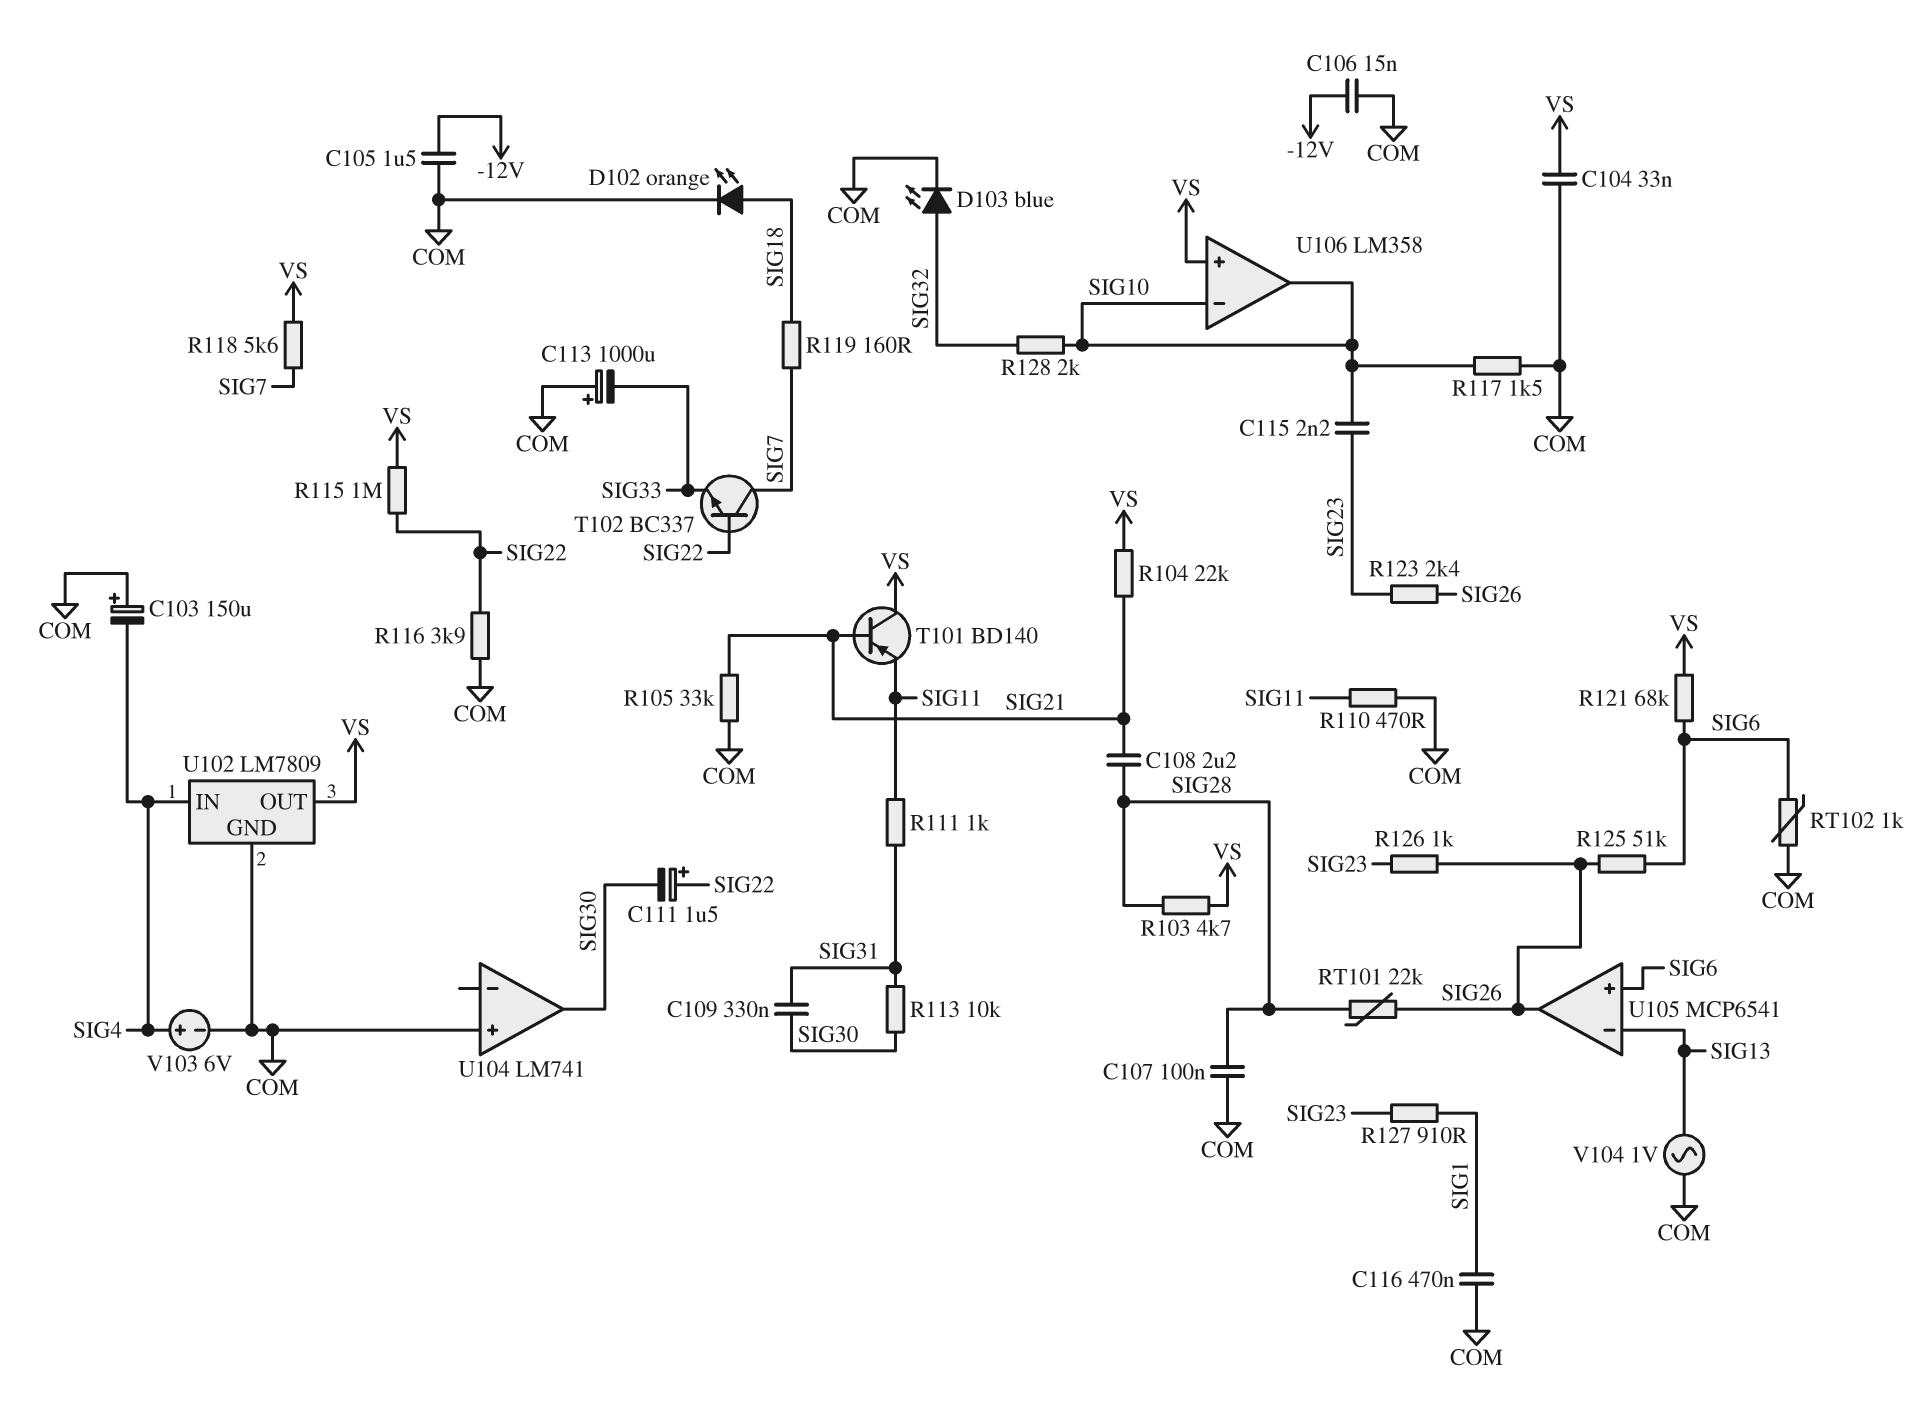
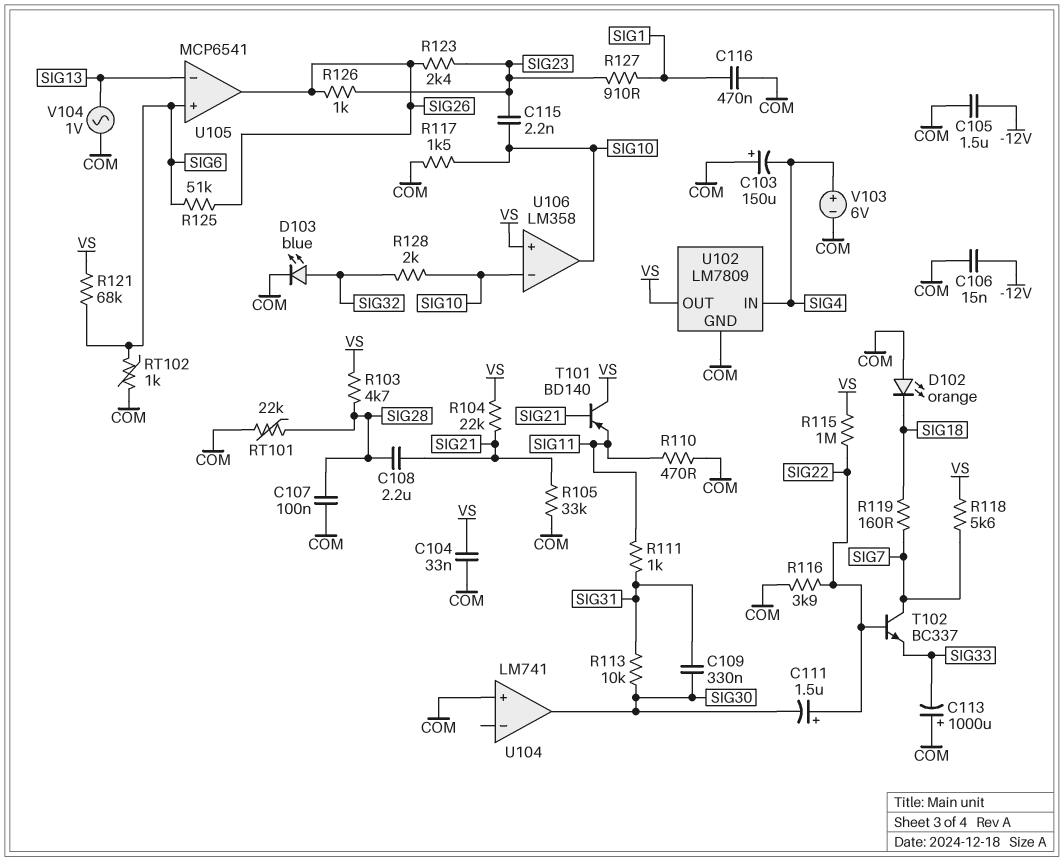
D102: LED orange (A SIG18, K COM) -> LED orange (A COM, K SIG18)
RT101: 22k (SIG26, SIG28) -> 22k (COM, SIG28)

